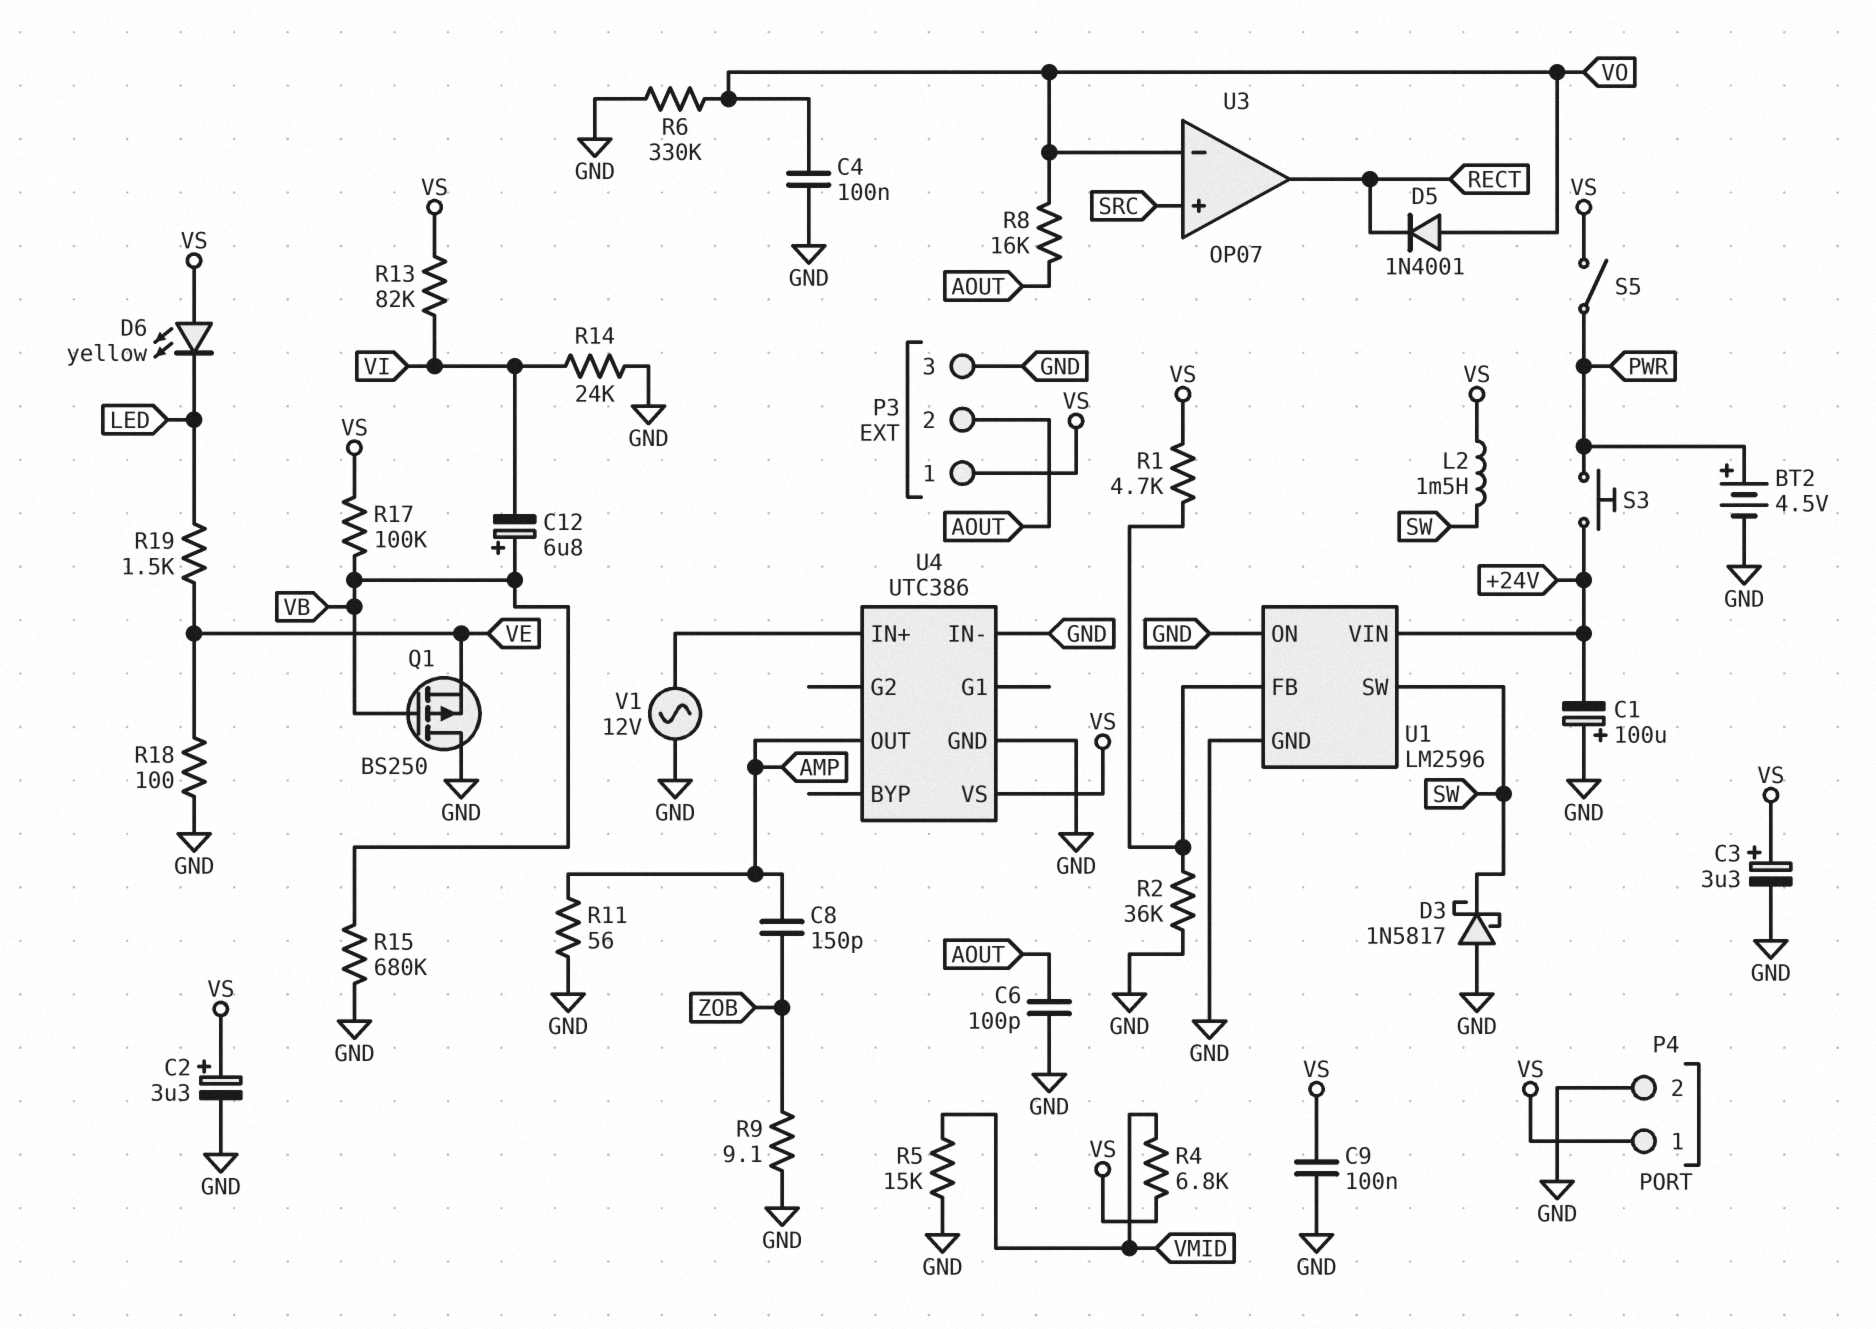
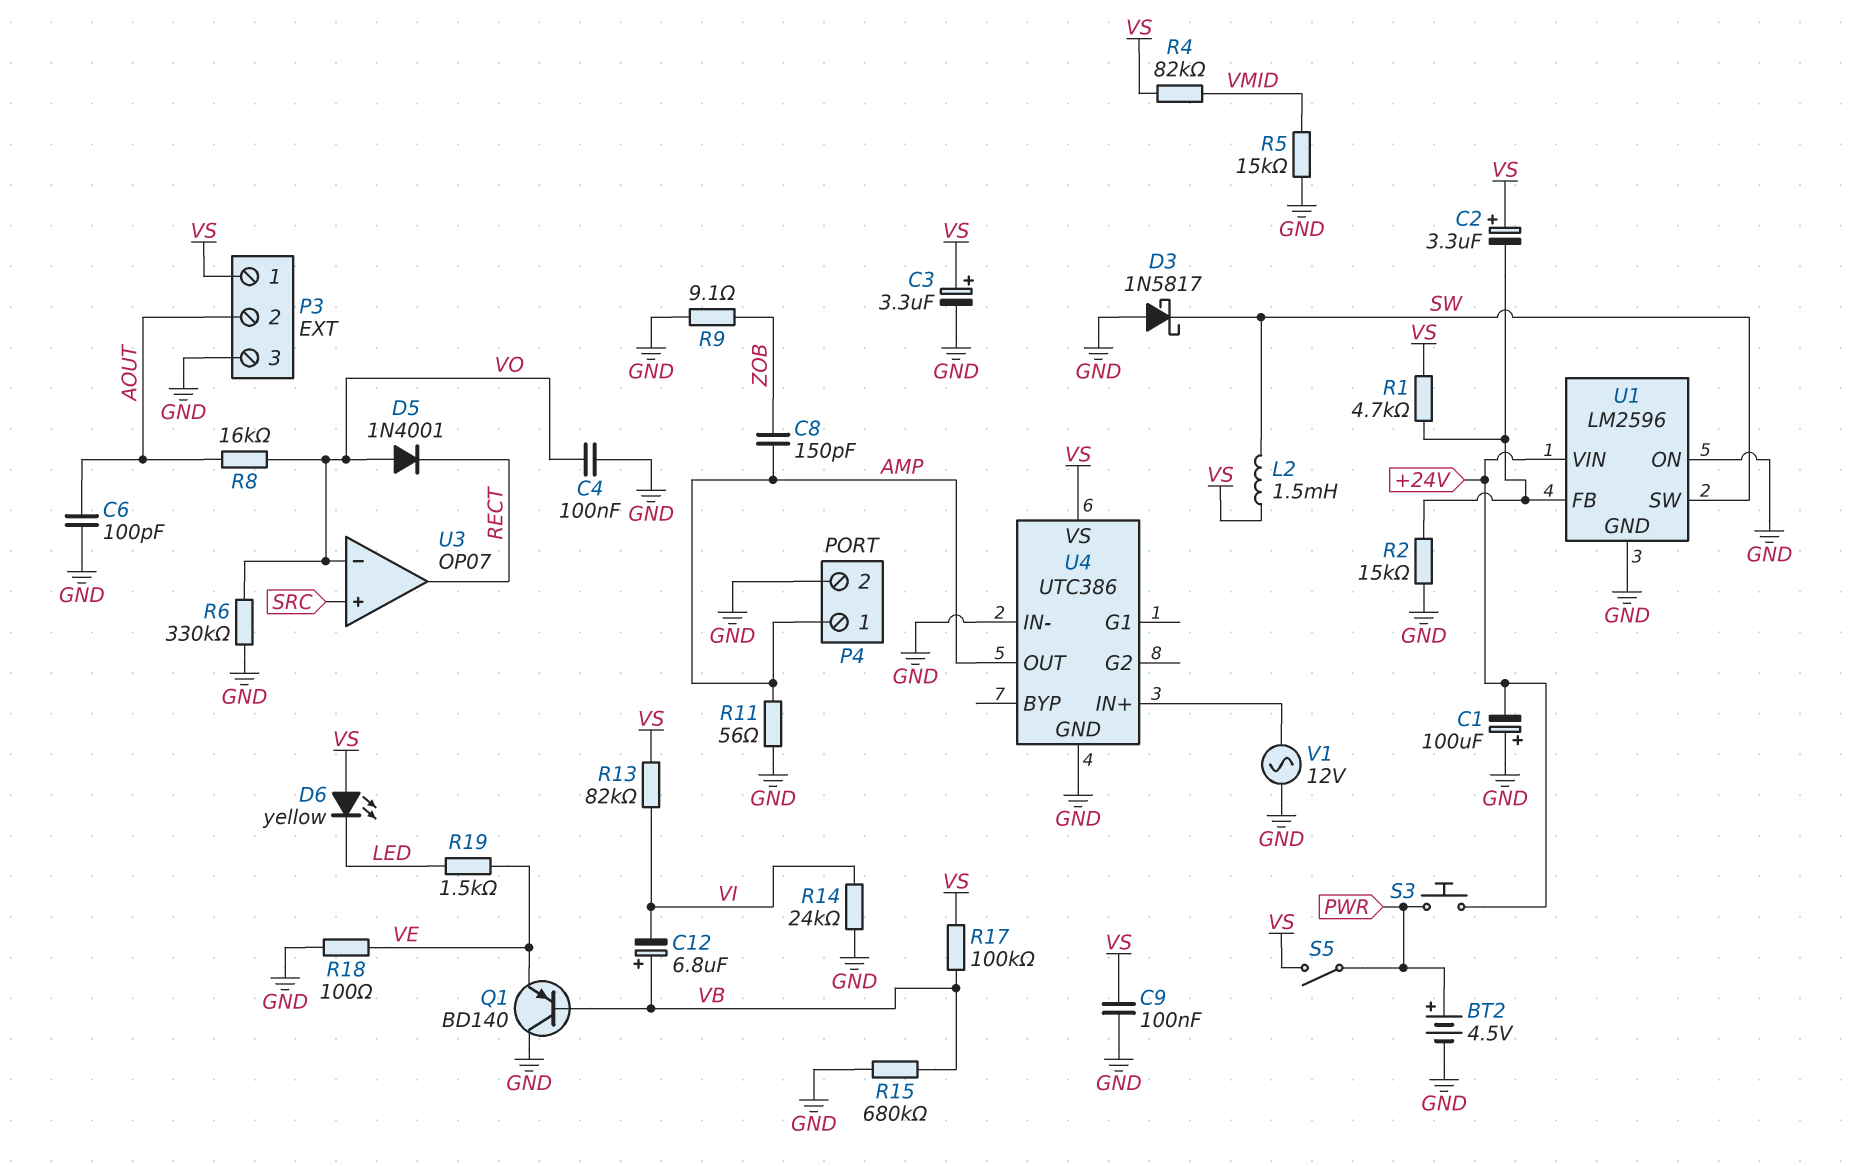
C2: 3.3uF (plus VS, minus GND) -> 3.3uF (plus VS, minus U1/FB)
P4 pin 1: VS -> AMP
Q1: PMOS BS250 (G VB, D GND, S VE) -> PNP BD140 (B VB, C GND, E VE)
R2: 36k (GND, U1/FB) -> 15k (GND, U1/FB)
R4: 6.8k (VMID, VS) -> 82k (VMID, VS)

